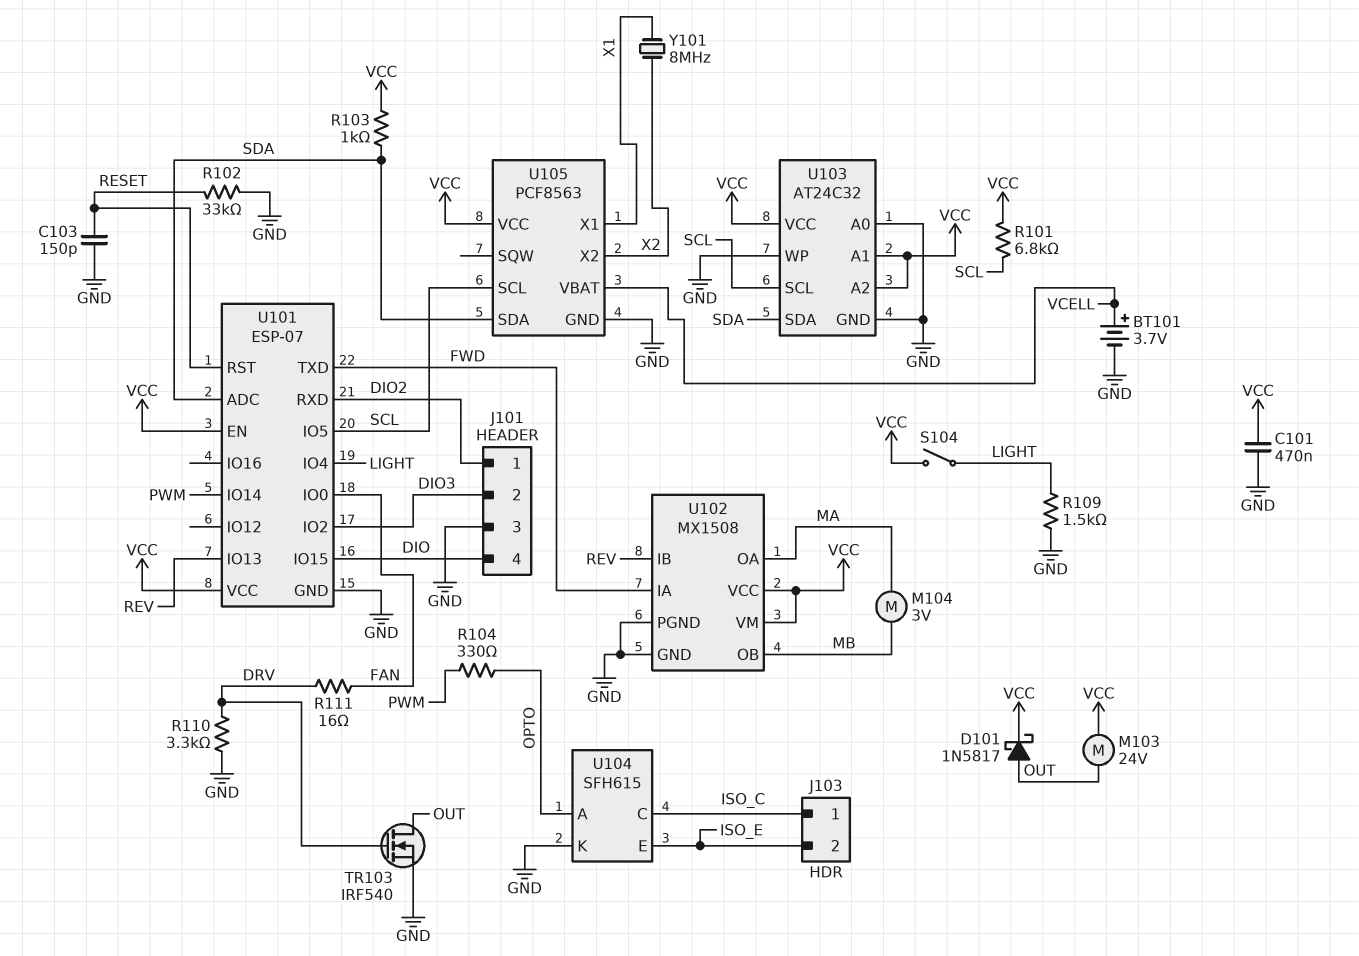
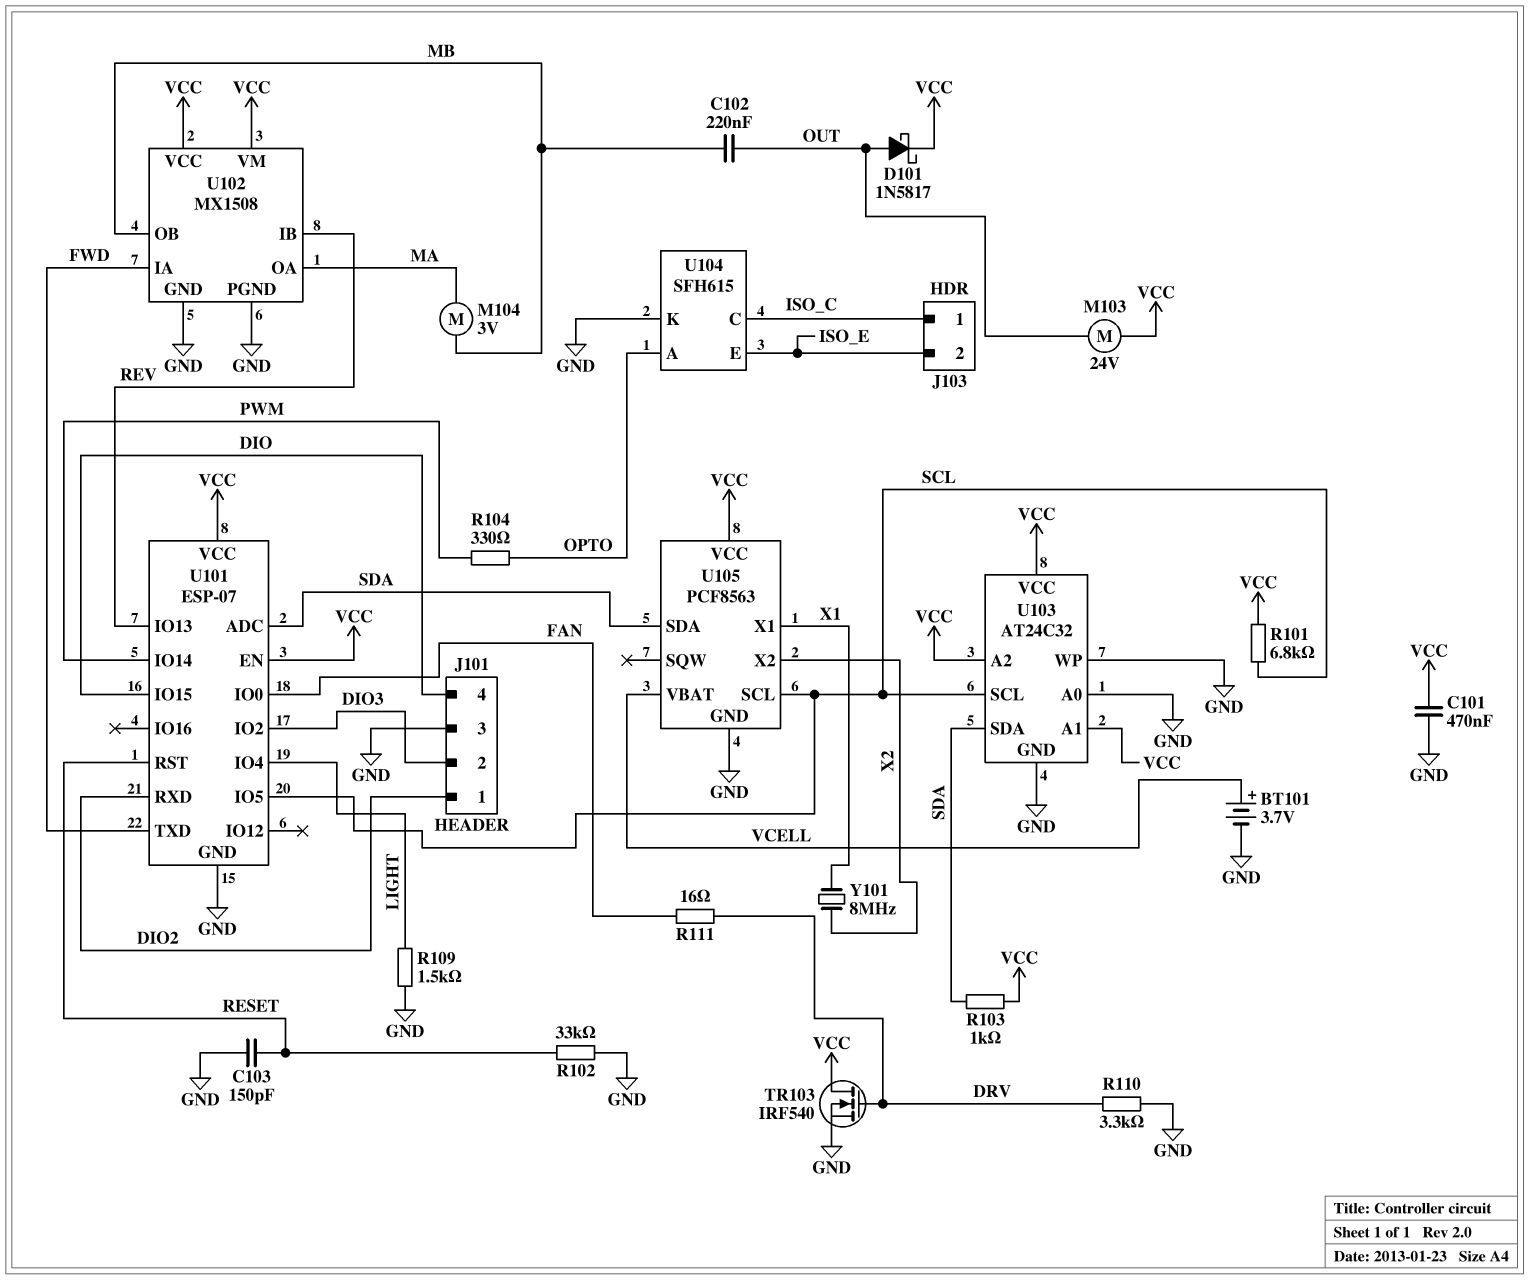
C102: none -> 220nF (MB, OUT)
S104: switch (LIGHT, VCC) -> none
TR103: NMOS IRF540 (G DRV, D OUT, S GND) -> NMOS IRF540 (G DRV, D VCC, S GND)

